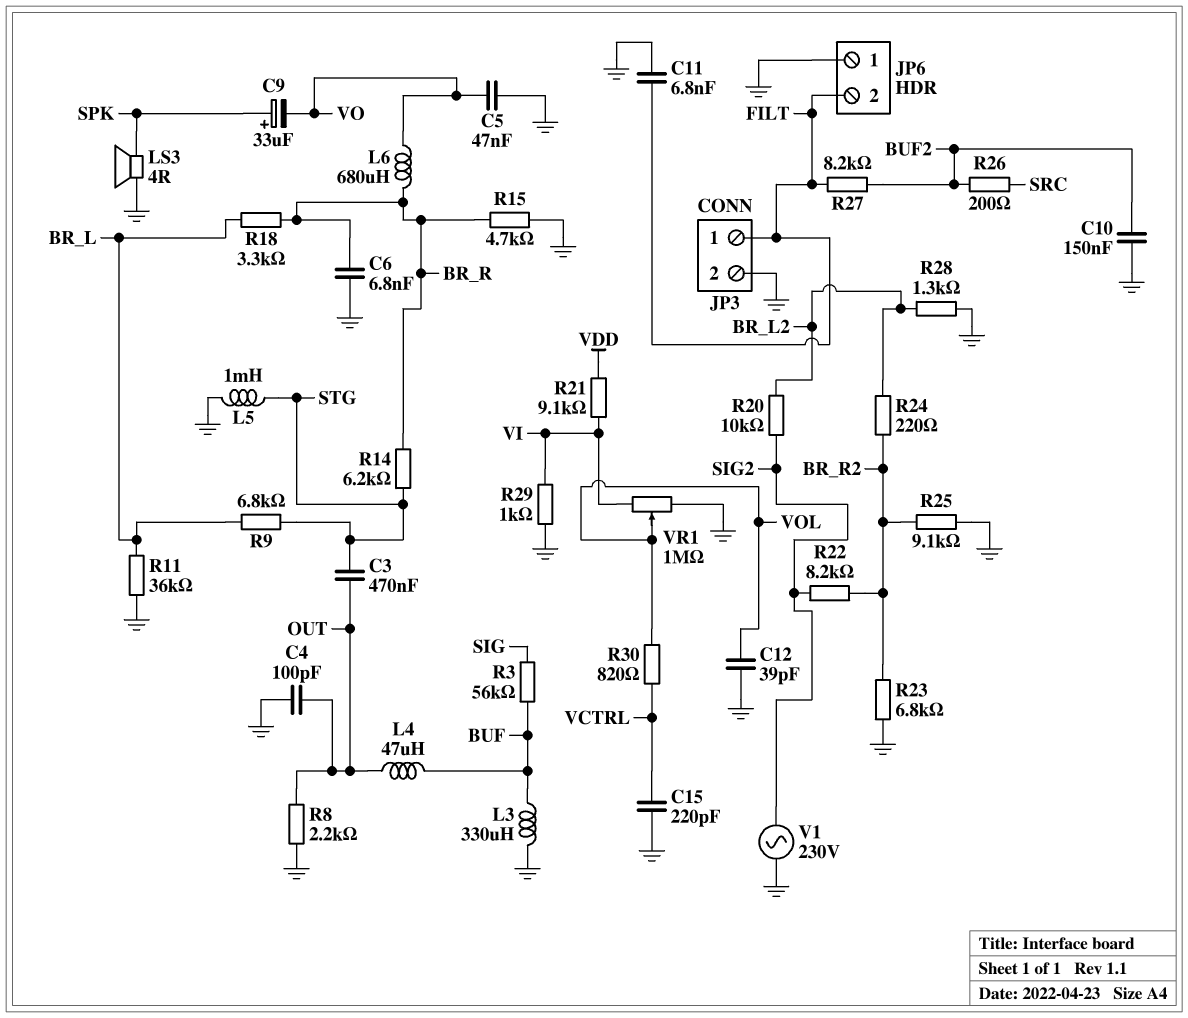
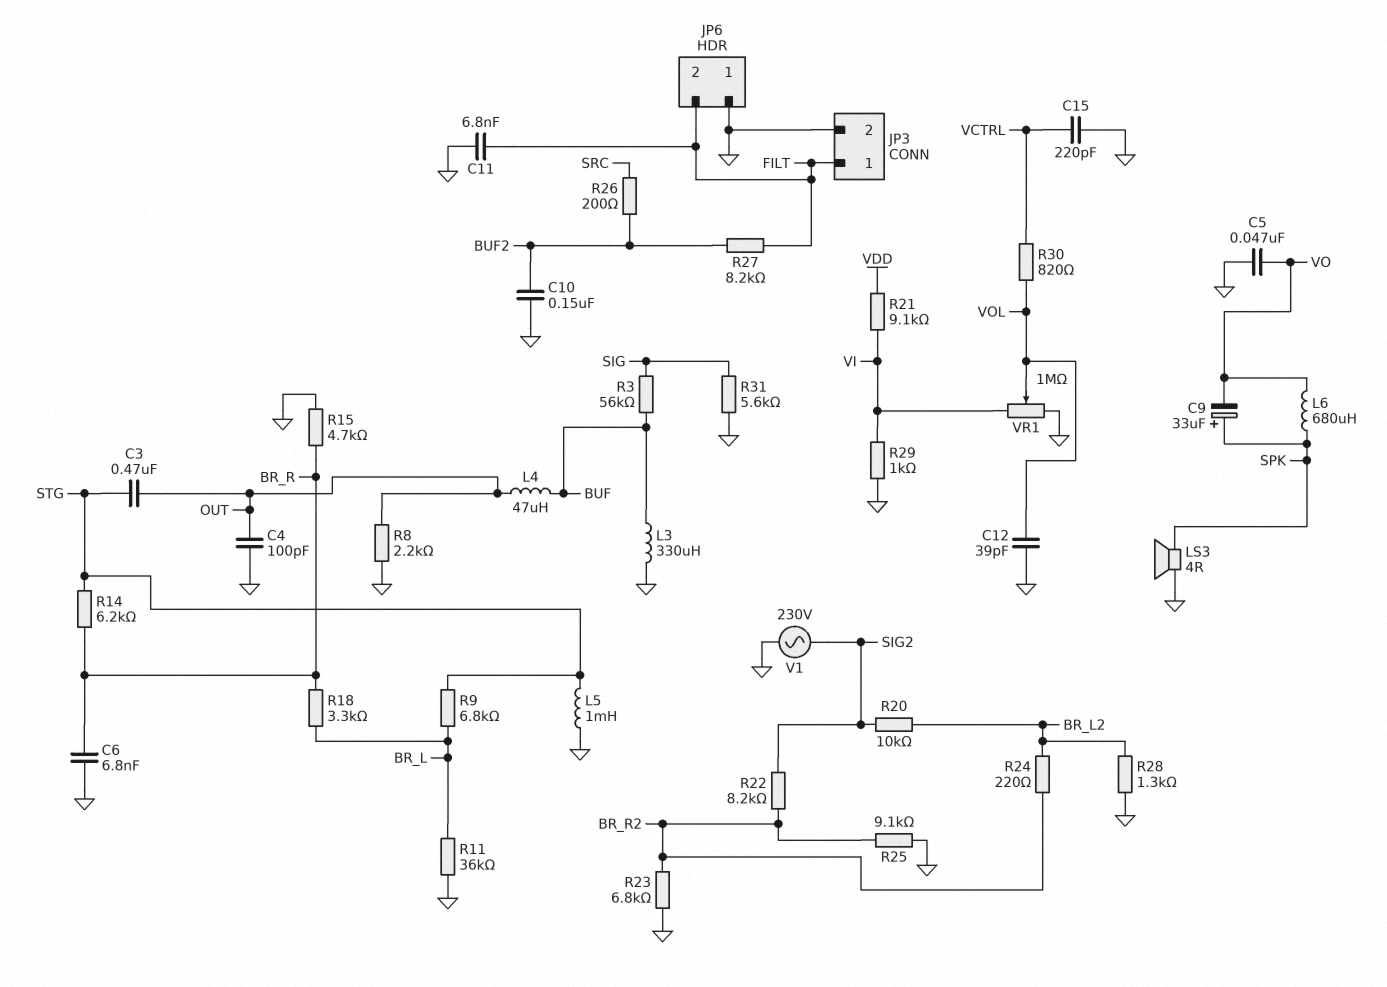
L6: 680uH (BR_R, VO) -> 680uH (SPK, VO)
R31: none -> 5.6k (GND, SIG)

